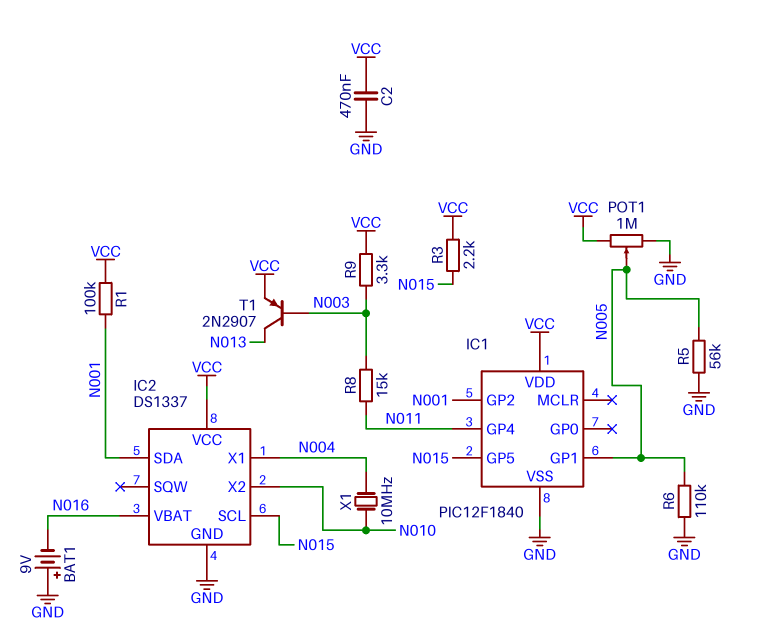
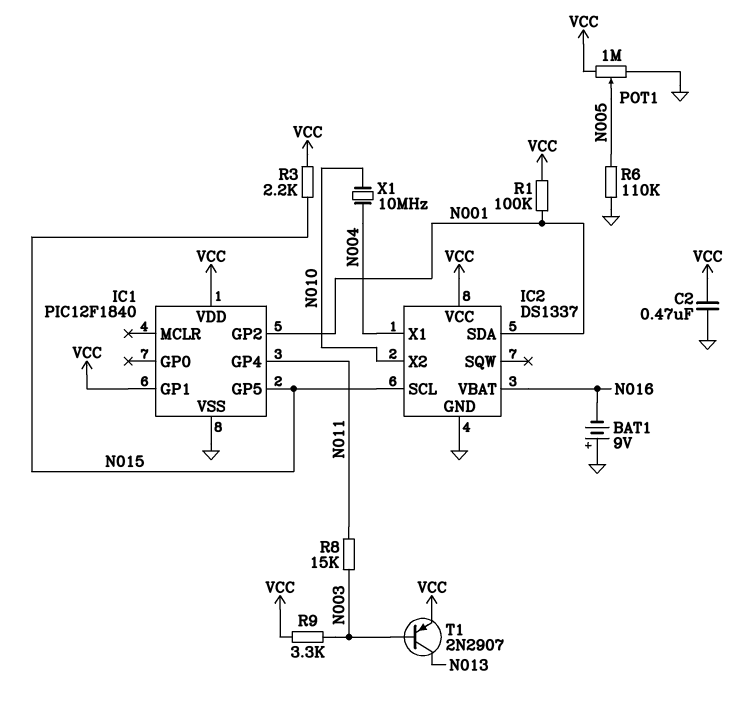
IC1 pin GP1: N005 -> VCC
R5: 56k (GND, N005) -> none

